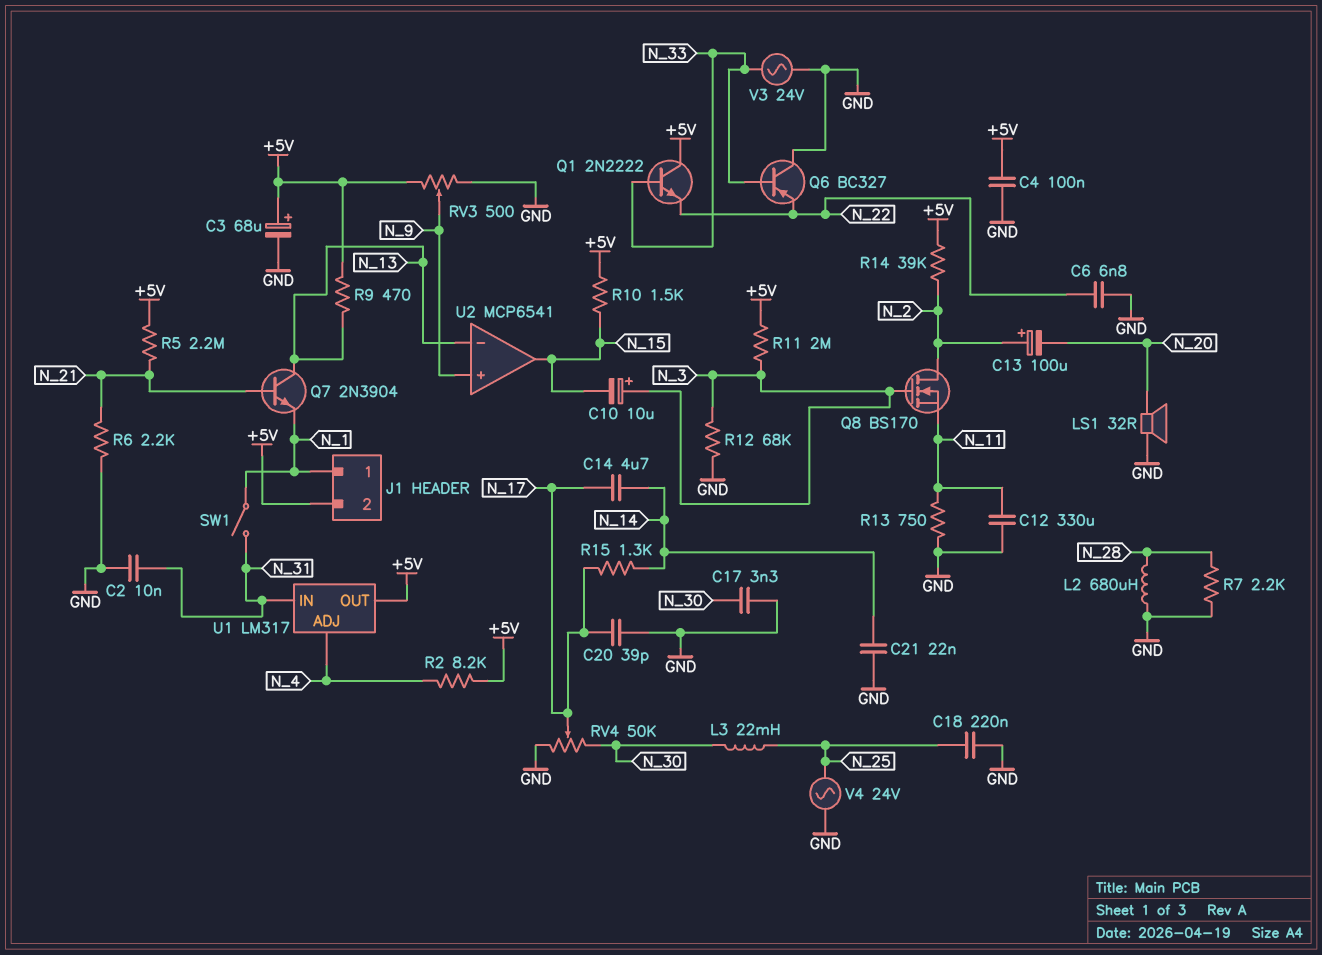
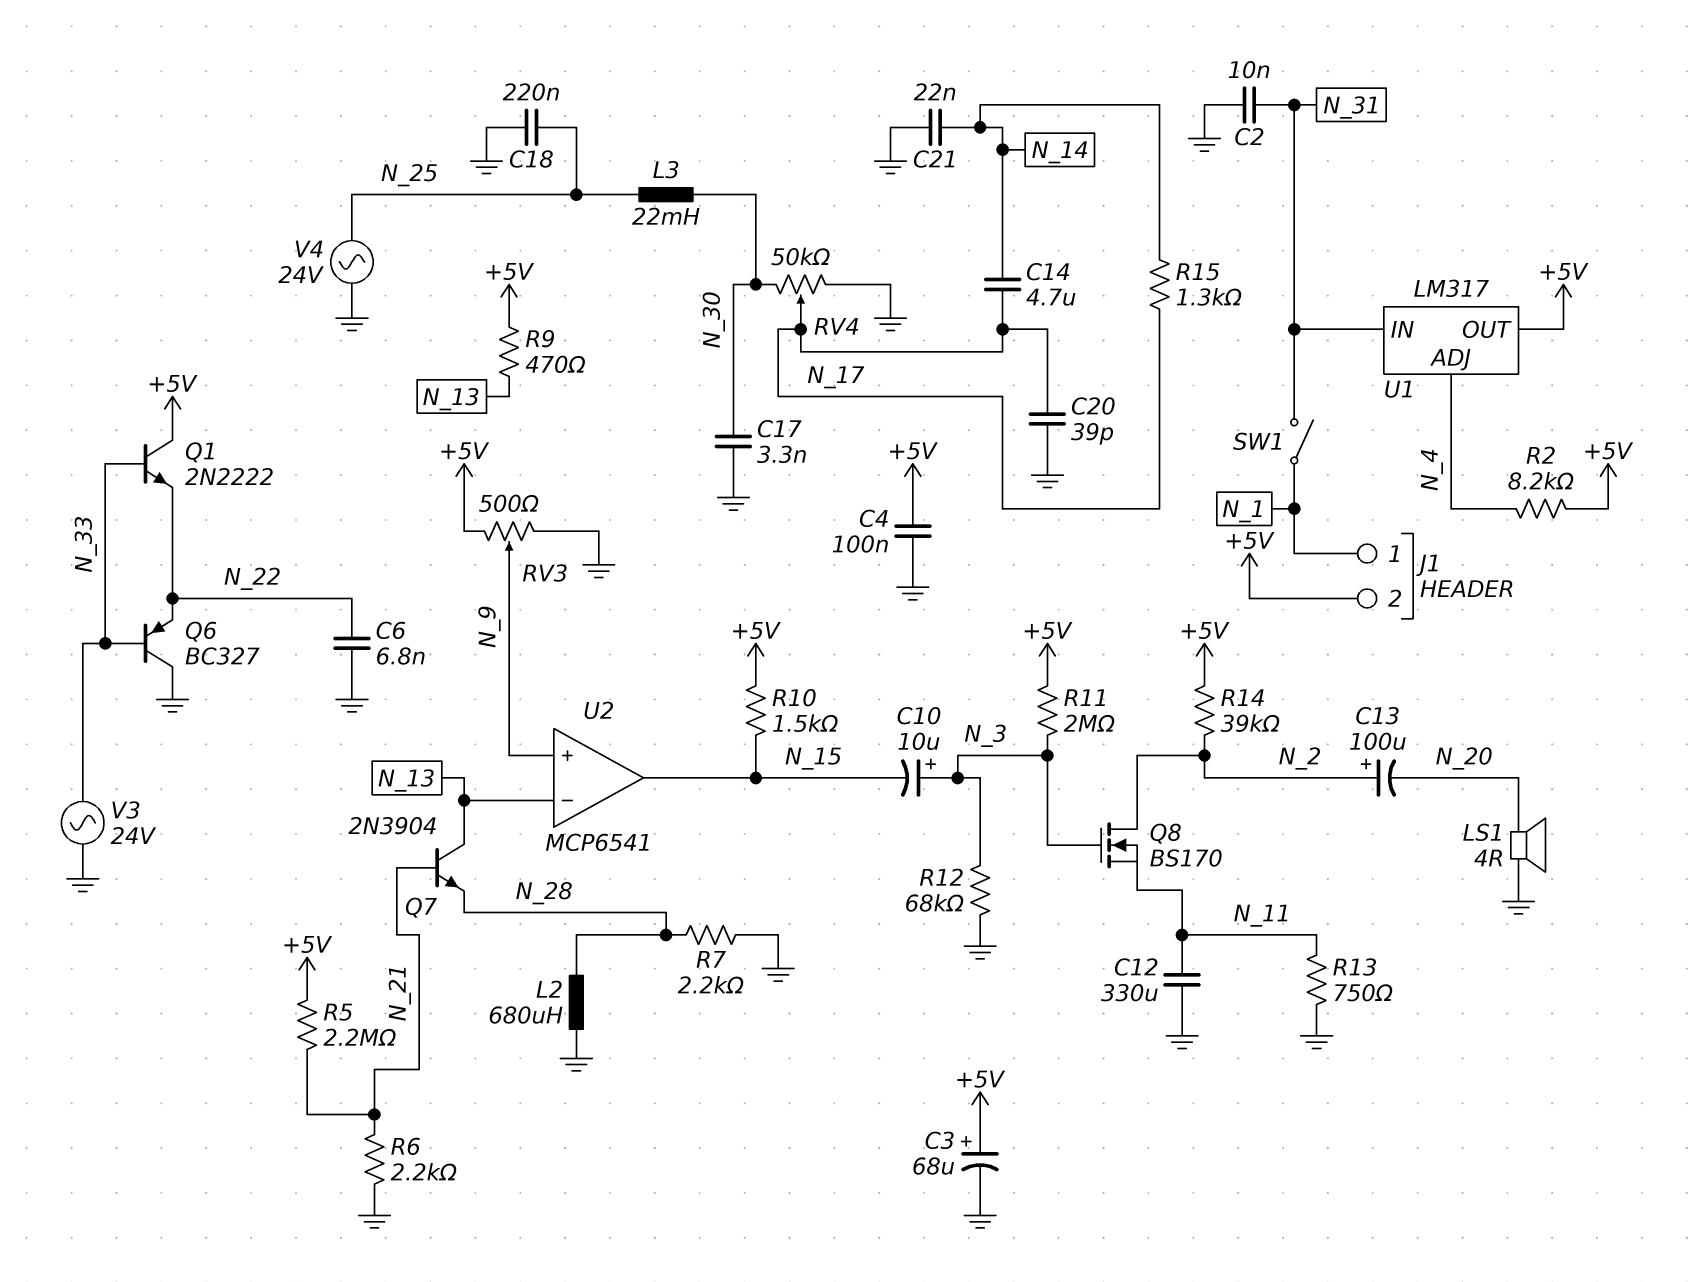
LS1: speaker 32R (GND, N_20) -> speaker 4R (GND, N_20)
Q7: NPN 2N3904 (B N_21, C N_13, E N_1) -> NPN 2N3904 (B N_21, C N_13, E N_28)

